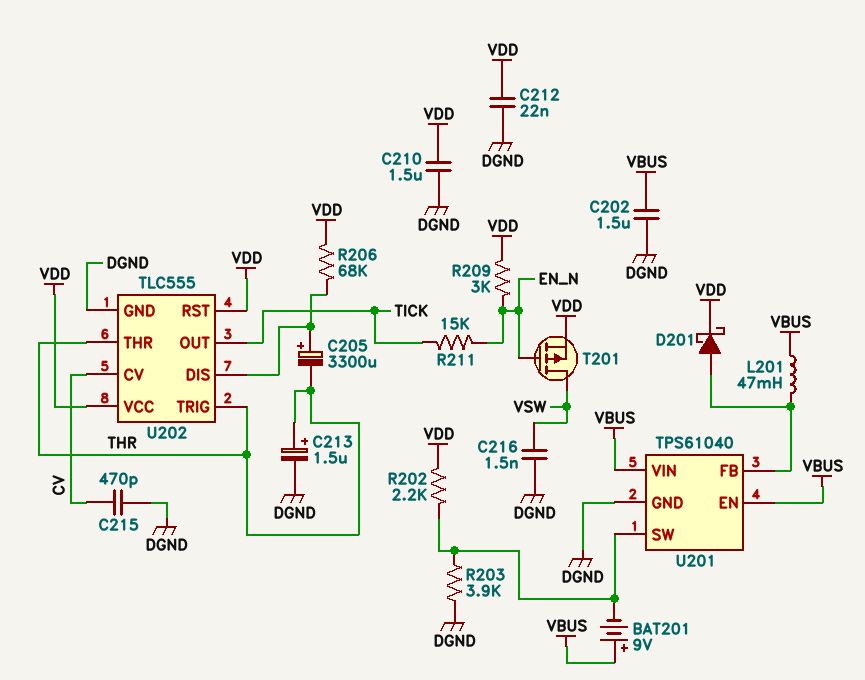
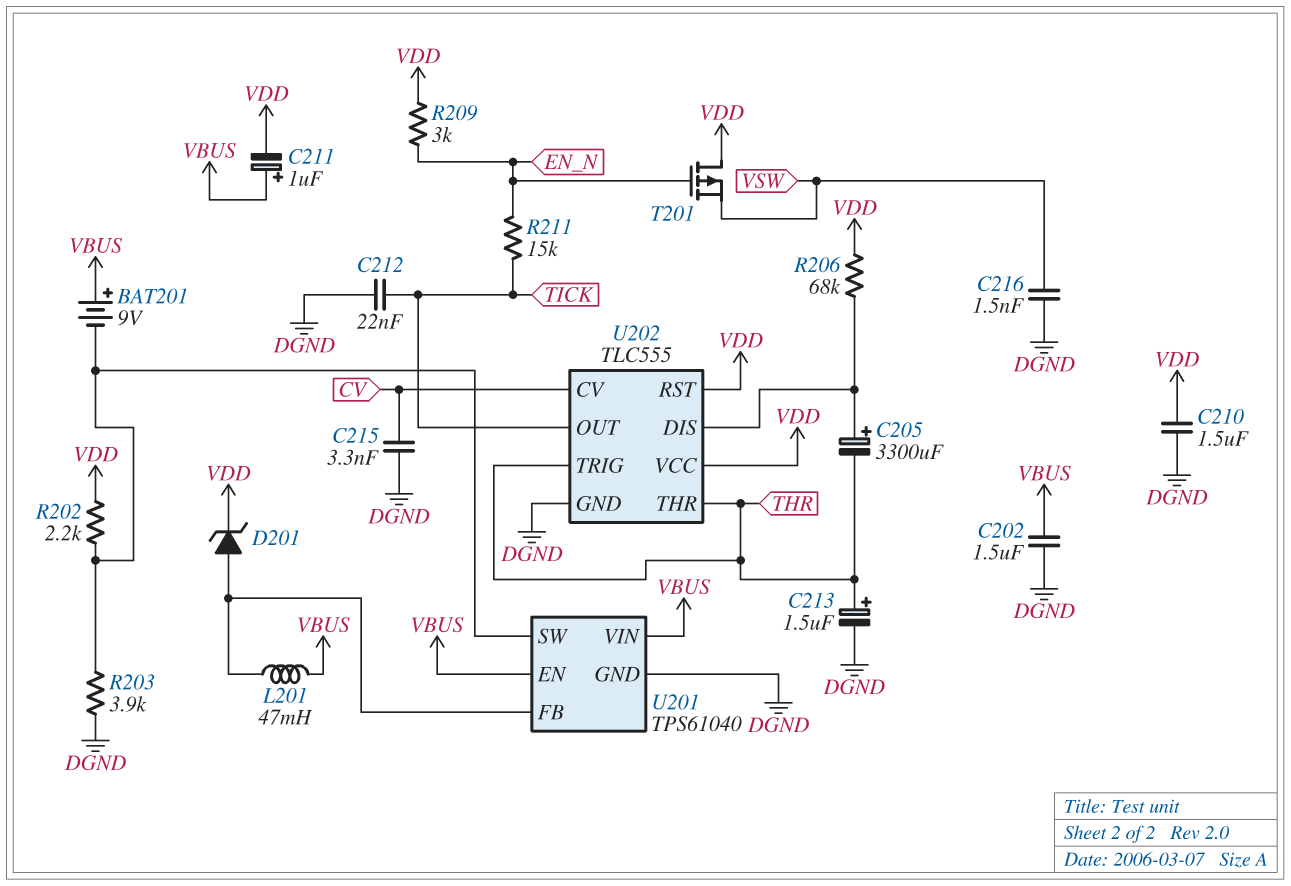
C211: none -> 1uF (plus VBUS, minus VDD)
C212: 22nF (DGND, VDD) -> 22nF (DGND, TICK)
C215: 470pF (CV, DGND) -> 3.3nF (CV, DGND)
D201: schottky (A U201/FB, K VDD) -> zener (A U201/FB, K VDD)
T201: PMOS (G EN_N, D VSW, S VDD) -> PMOS (G EN_N, D VDD, S VSW)

